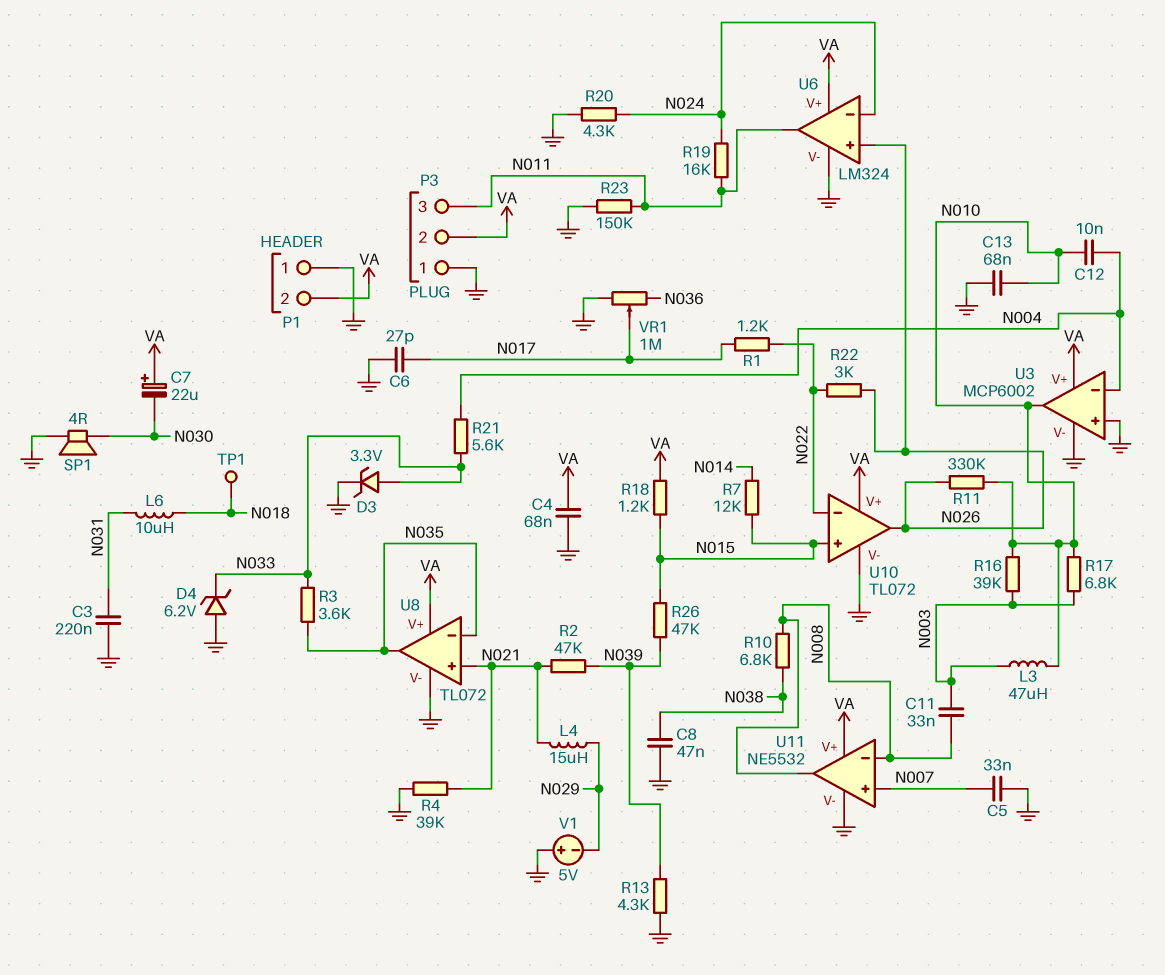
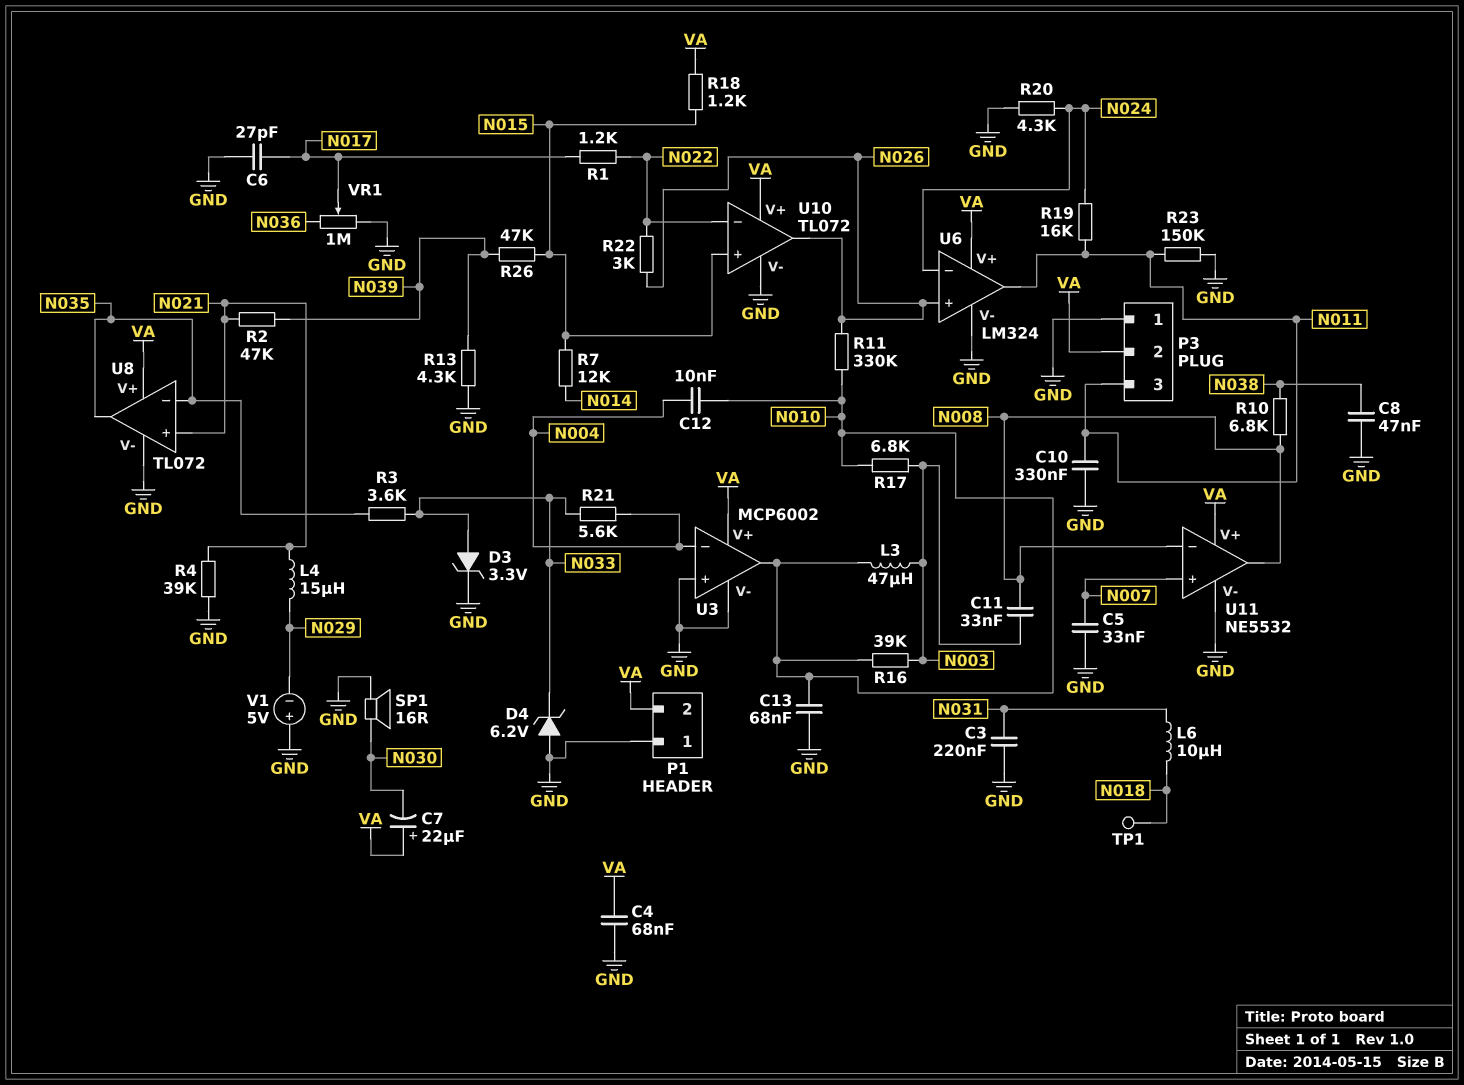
C10: none -> 330nF (GND, N011)
SP1: speaker 4R (GND, N030) -> speaker 16R (GND, N030)

